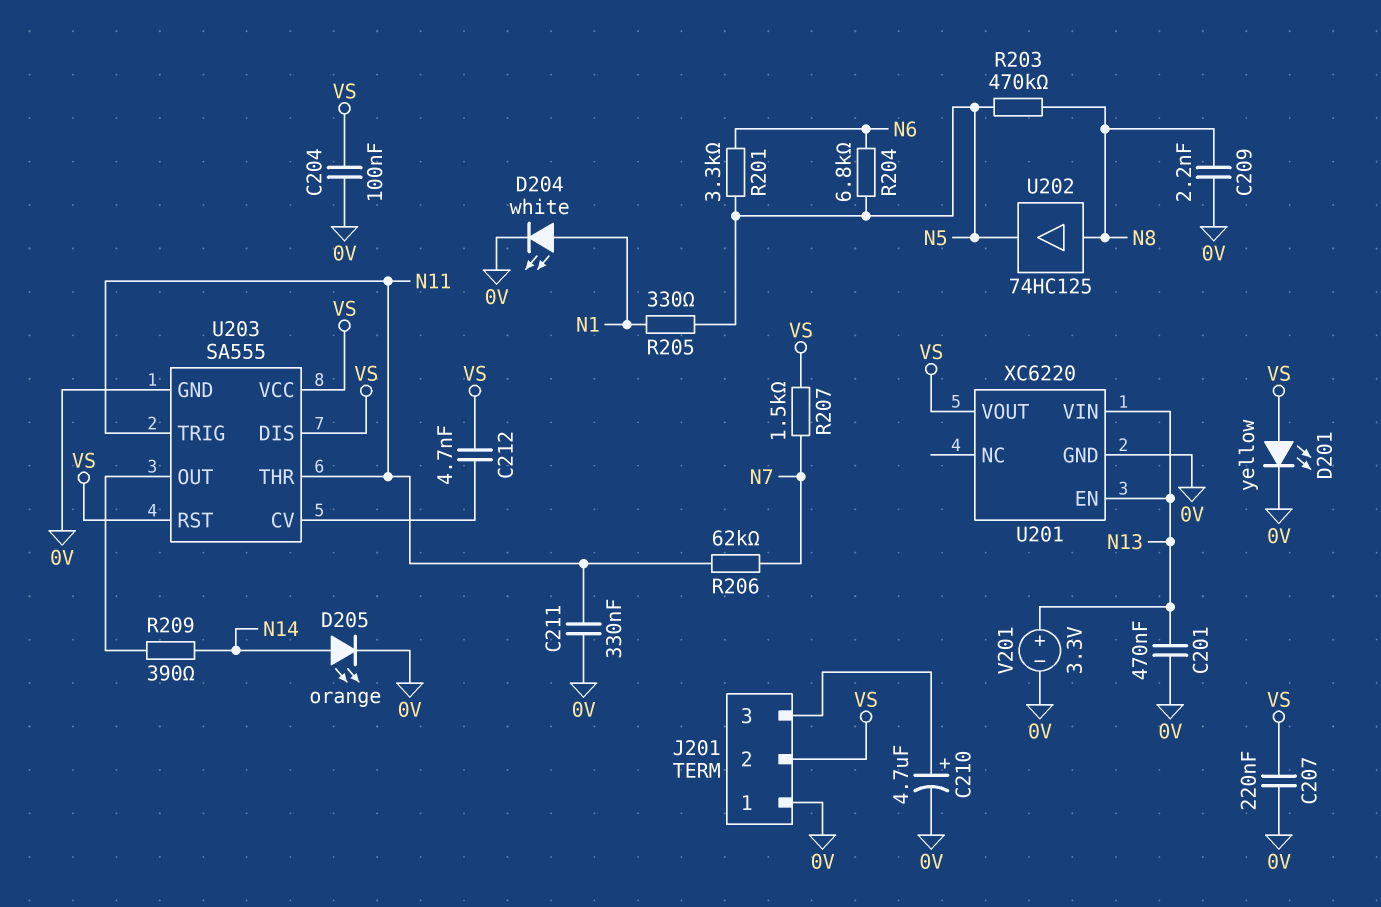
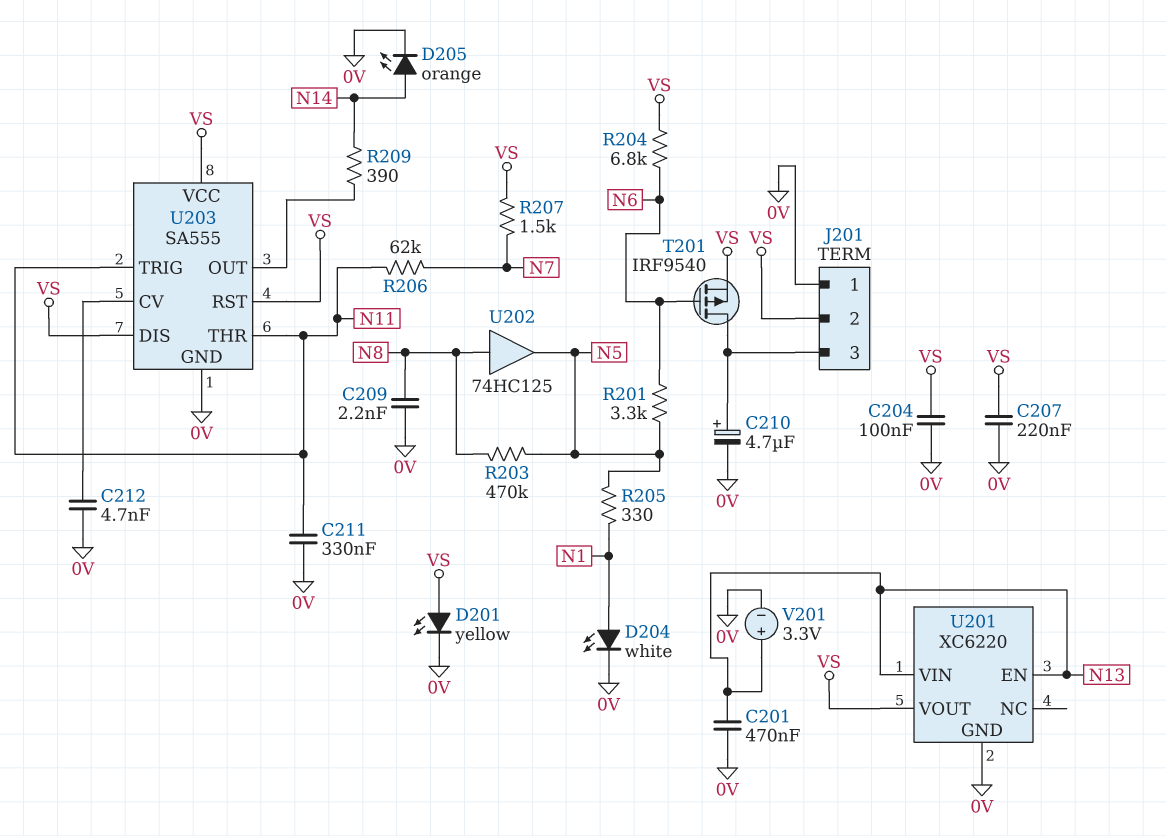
C212: 4.7nF (U203/CV, VS) -> 4.7nF (0V, U203/CV)
R204: 6.8k (N5, N6) -> 6.8k (N6, VS)
T201: none -> PMOS IRF9540 (G N6, D J201/3, S VS)

